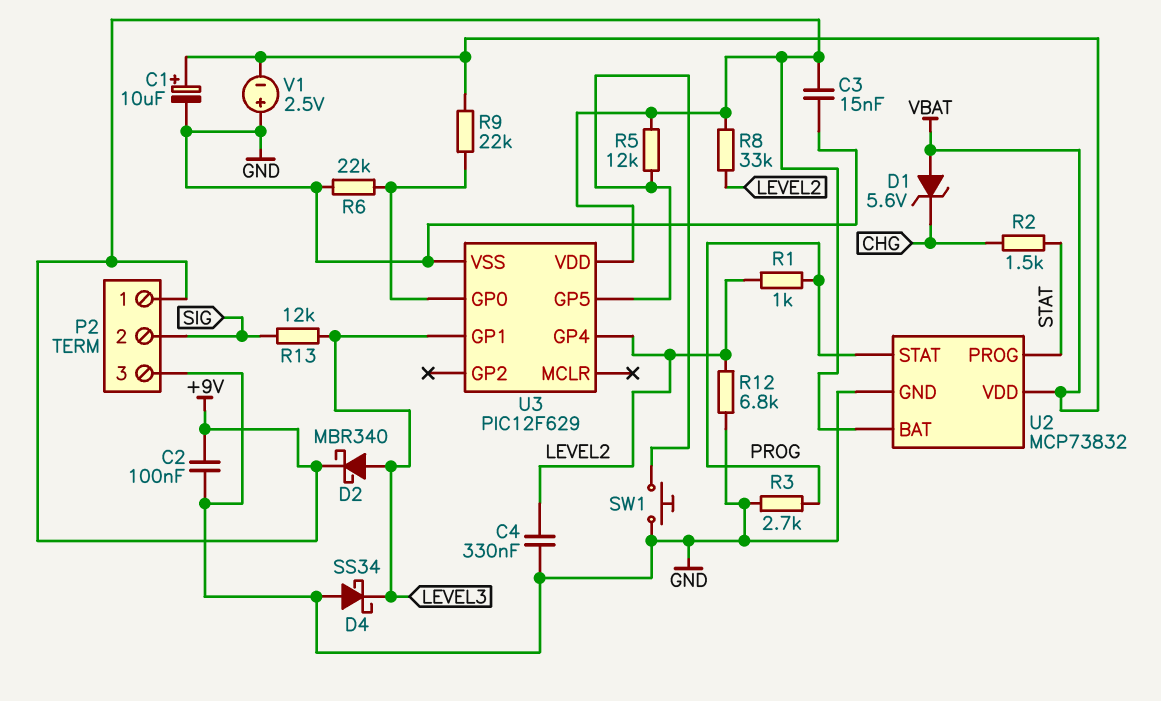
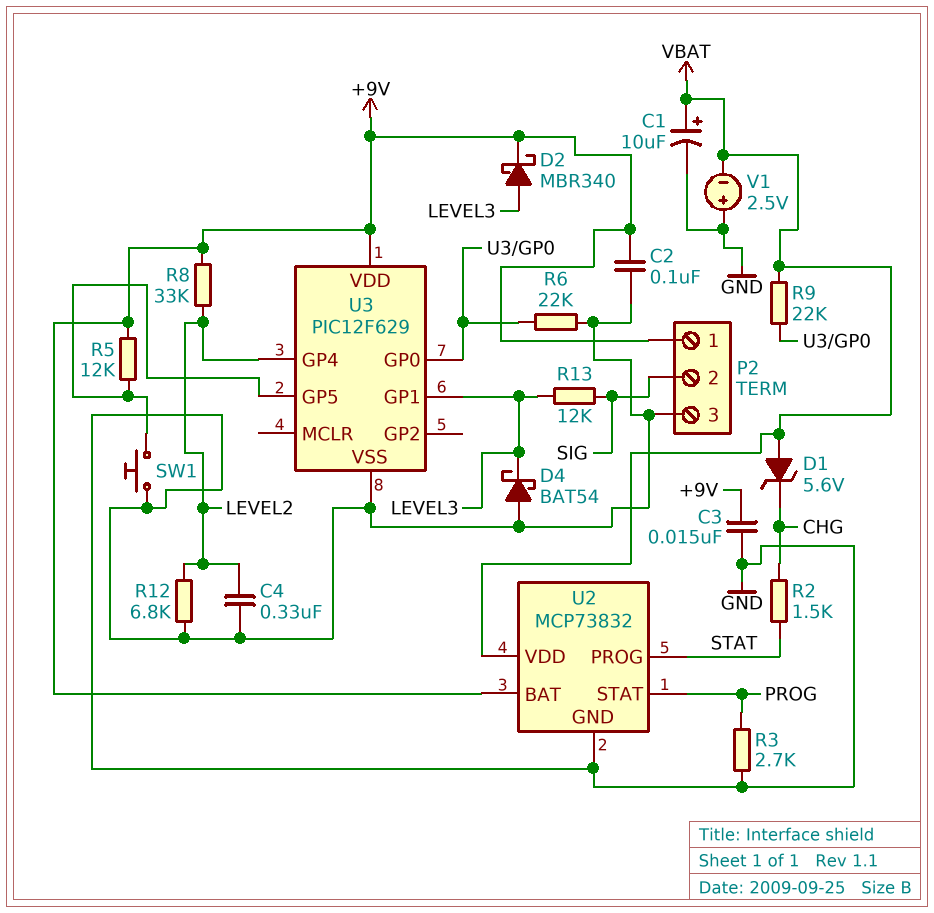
D4: schottky SS34 (A GND, K LEVEL3) -> schottky BAT54 (A GND, K LEVEL3)
R1: 1k (LEVEL2, PROG) -> none

